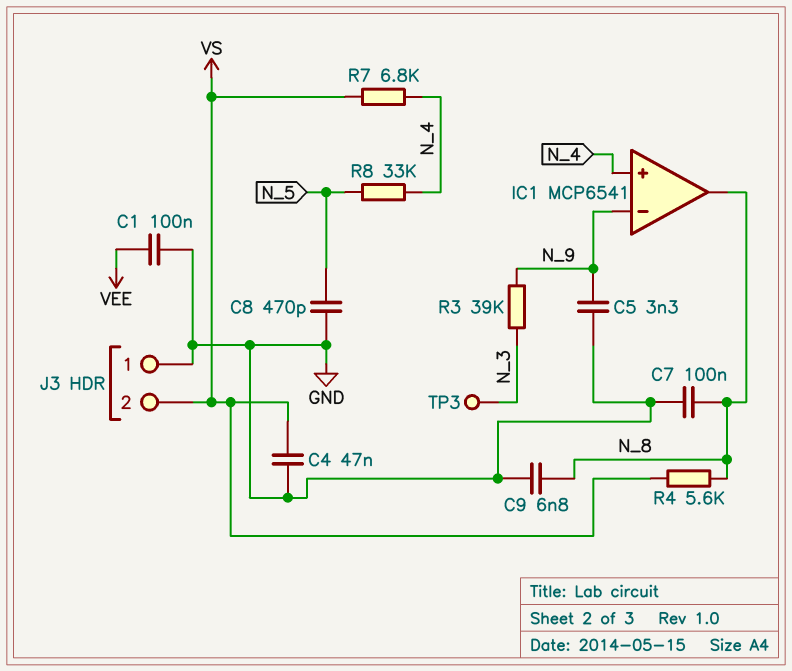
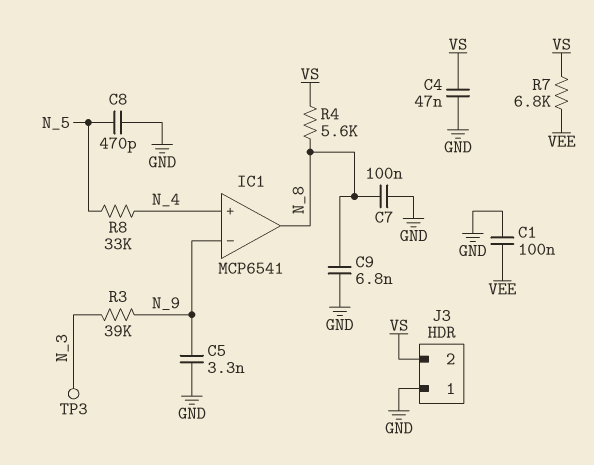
R7: 6.8k (N_4, VS) -> 6.8k (VEE, VS)

